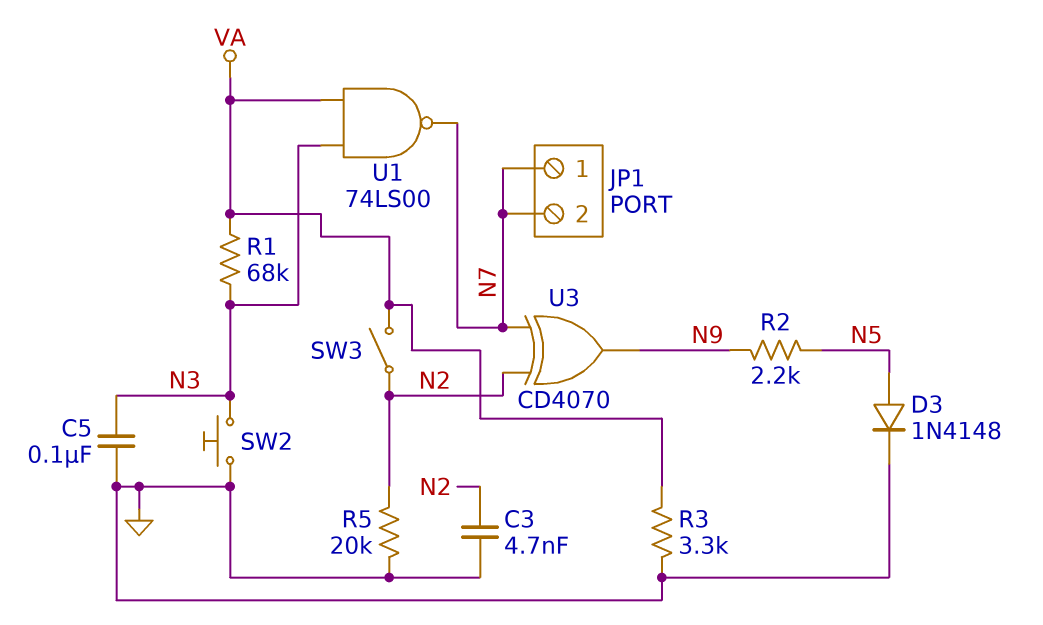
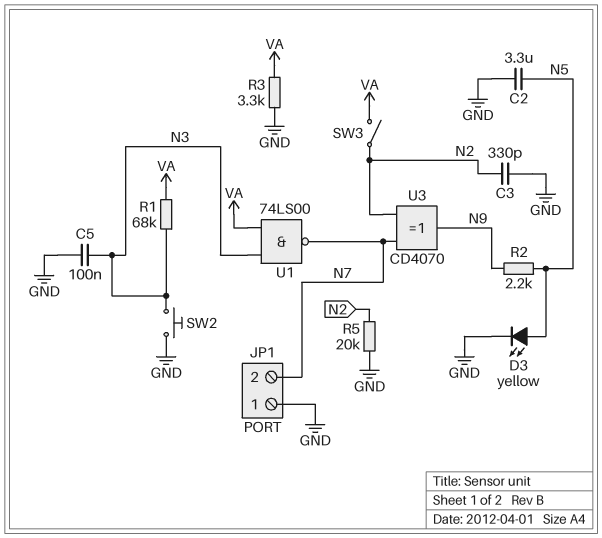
C2: none -> 3.3uF (GND, N5)
C3: 4.7nF (GND, N2) -> 330pF (GND, N2)
D3: diode 1N4148 (A N5, K GND) -> LED yellow (A N5, K GND)
JP1 pin 1: N7 -> GND

